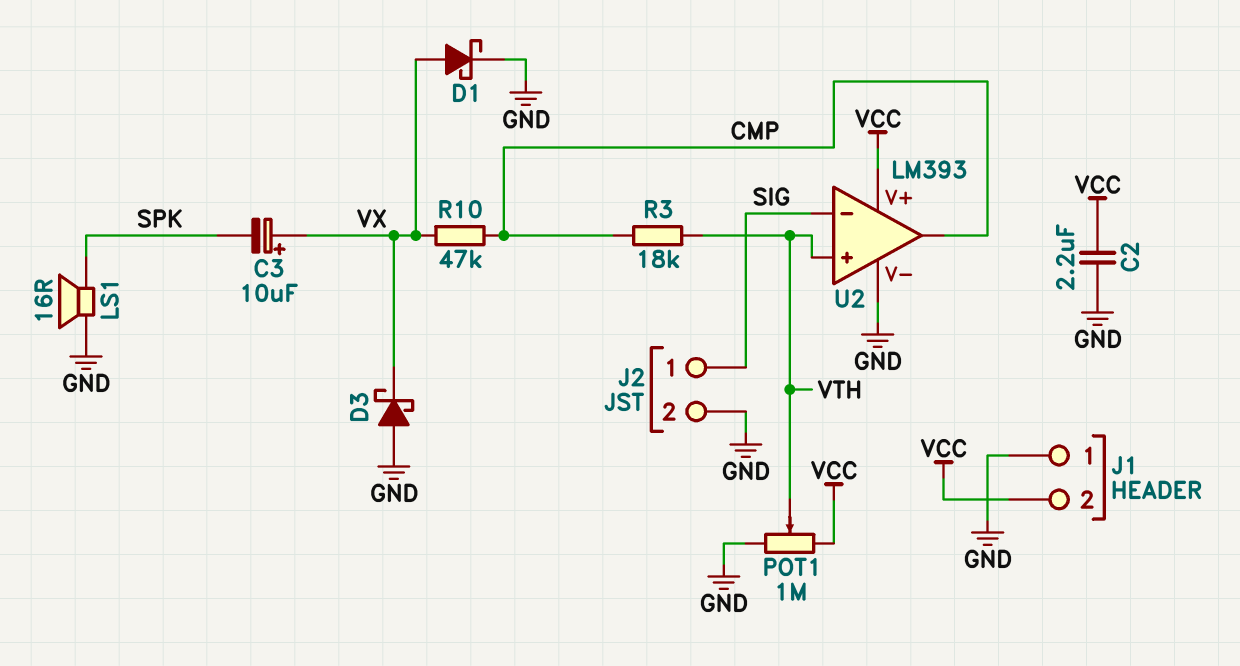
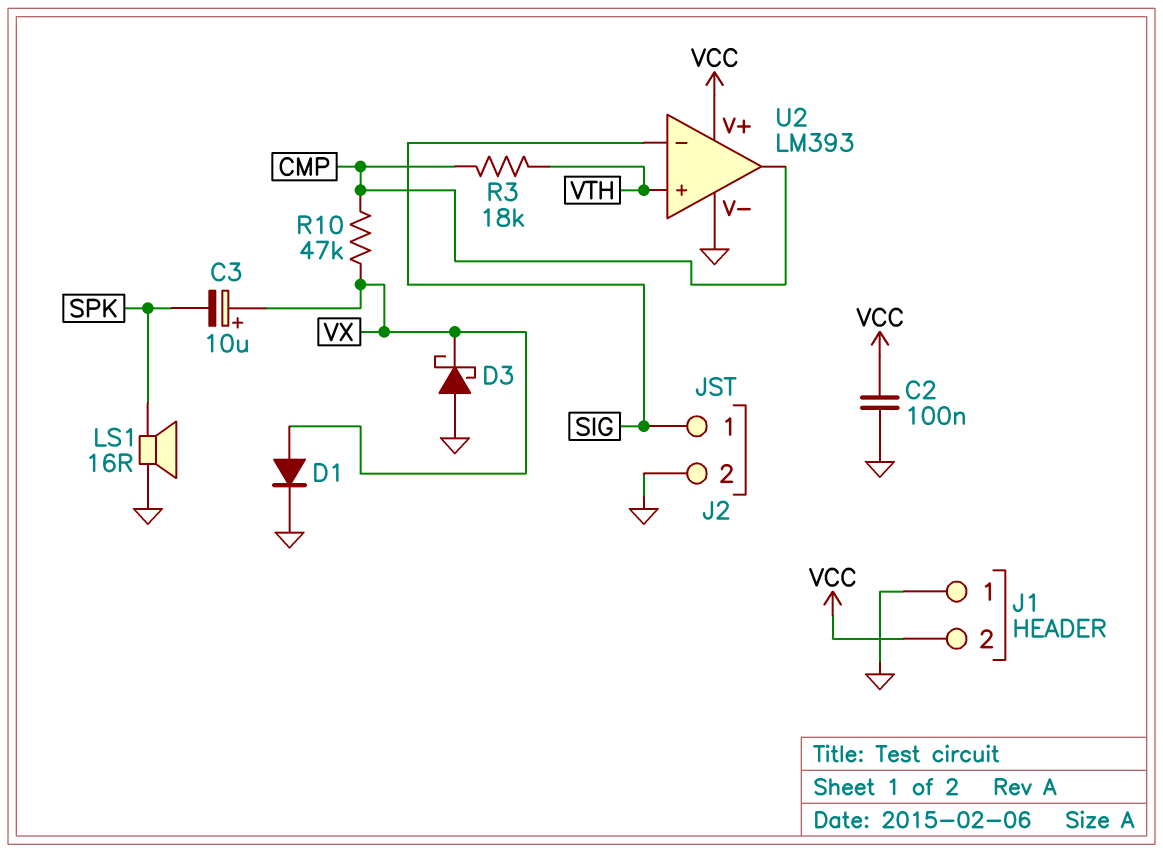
C2: 2.2uF (GND, VCC) -> 100nF (GND, VCC)
D1: schottky (A VX, K GND) -> diode (A VX, K GND)
POT1: 1M (GND, VCC, wiper VTH) -> none

